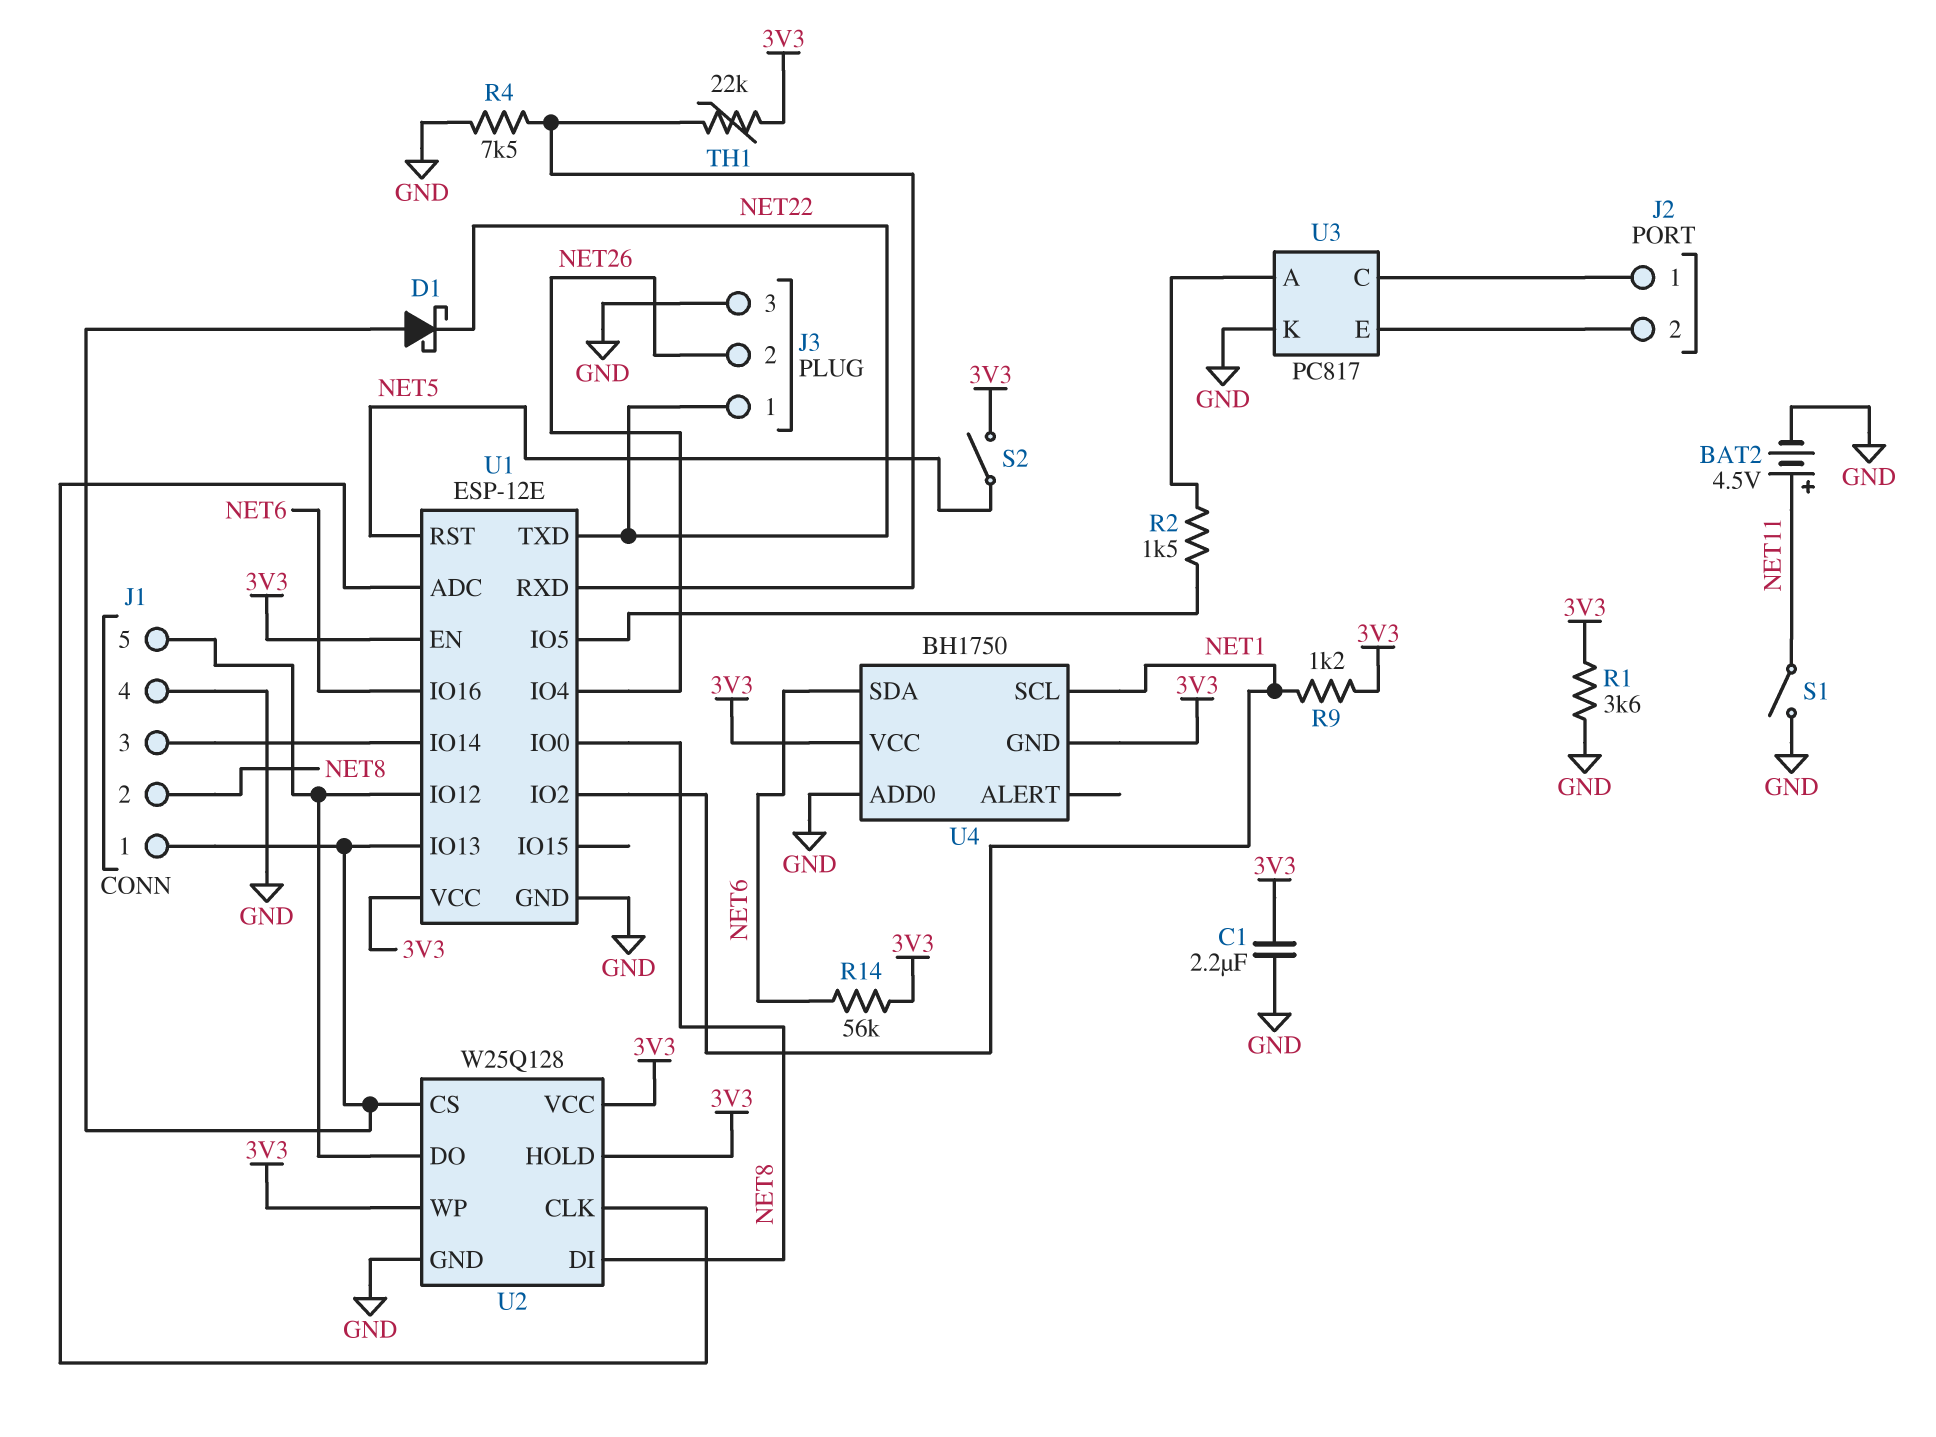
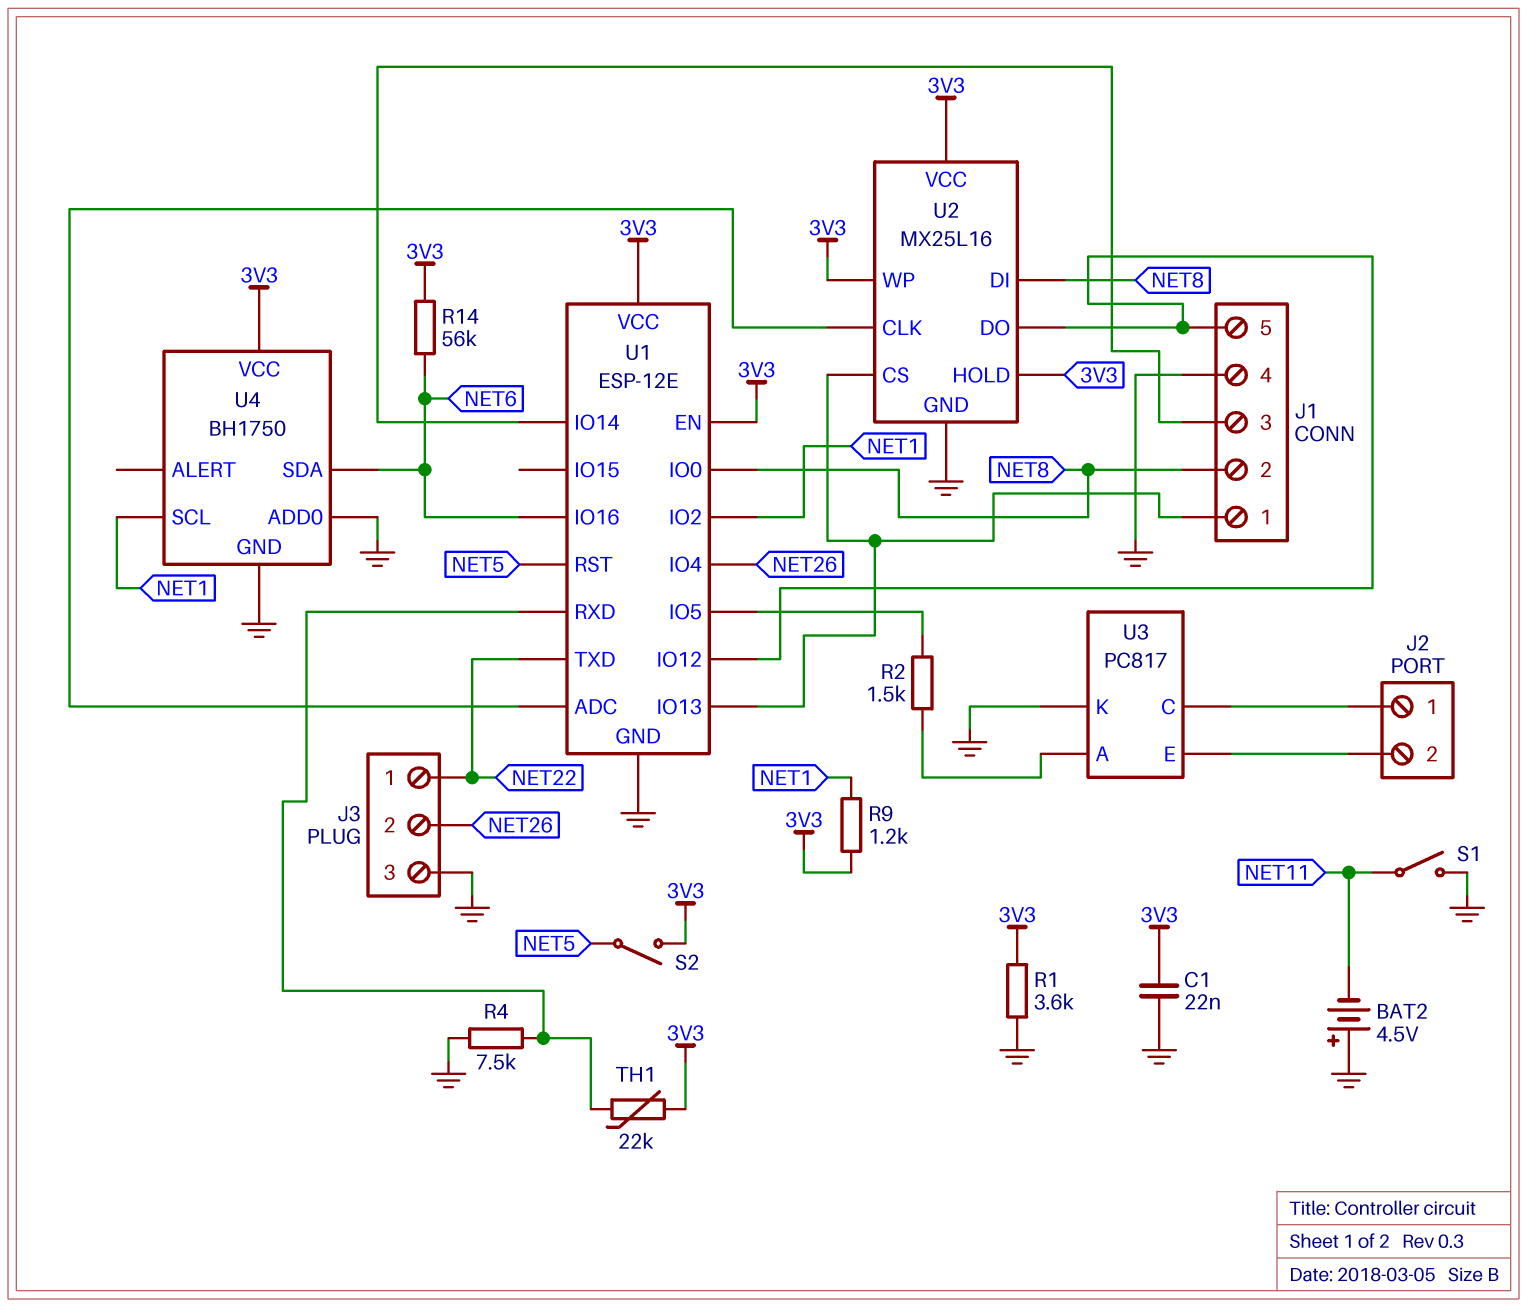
BAT2: 4.5V (plus NET11, minus GND) -> 4.5V (plus GND, minus NET11)
C1: 2.2uF (3V3, GND) -> 22nF (3V3, GND)
D1: schottky (A J1/1, K NET22) -> none
U2: W25Q128 -> MX25L16
U4 pin GND: 3V3 -> GND

